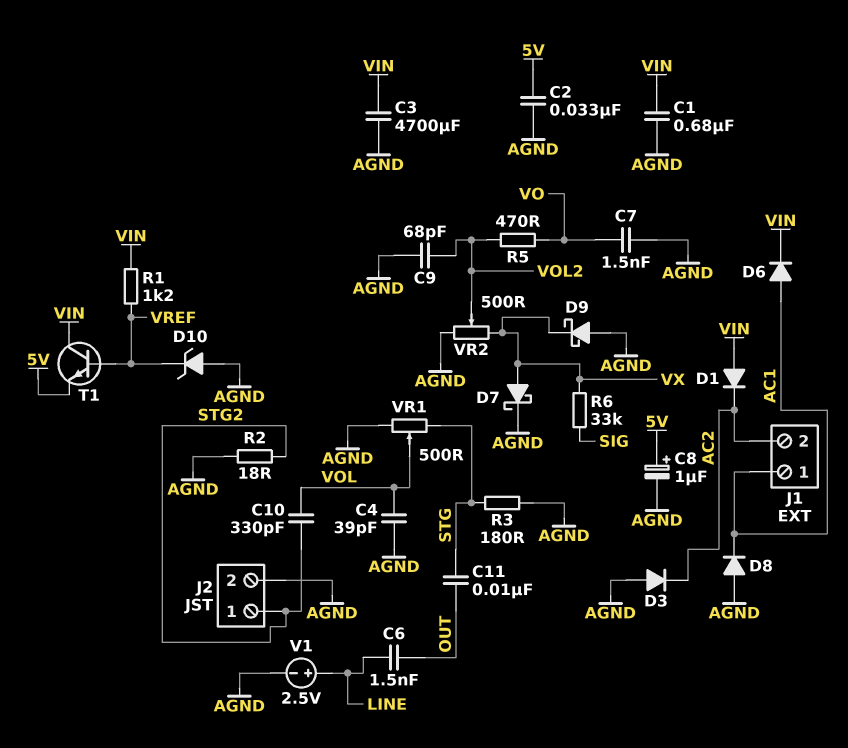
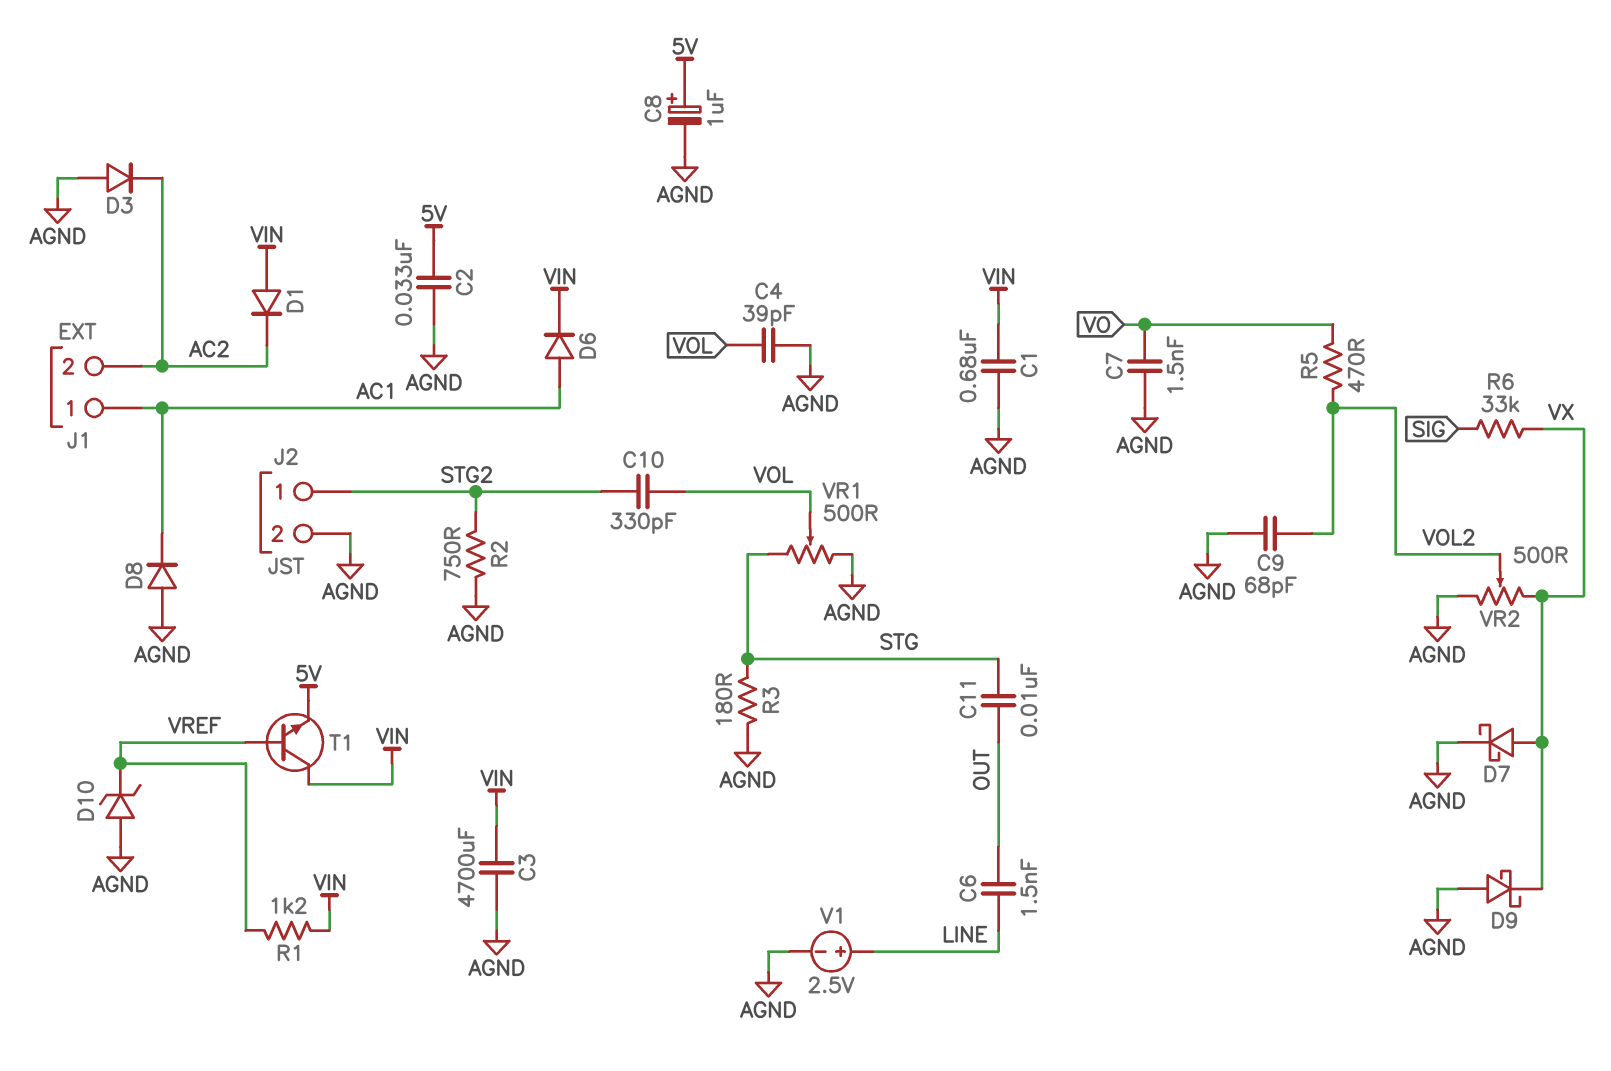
R2: 18 (AGND, STG2) -> 750 (AGND, STG2)

